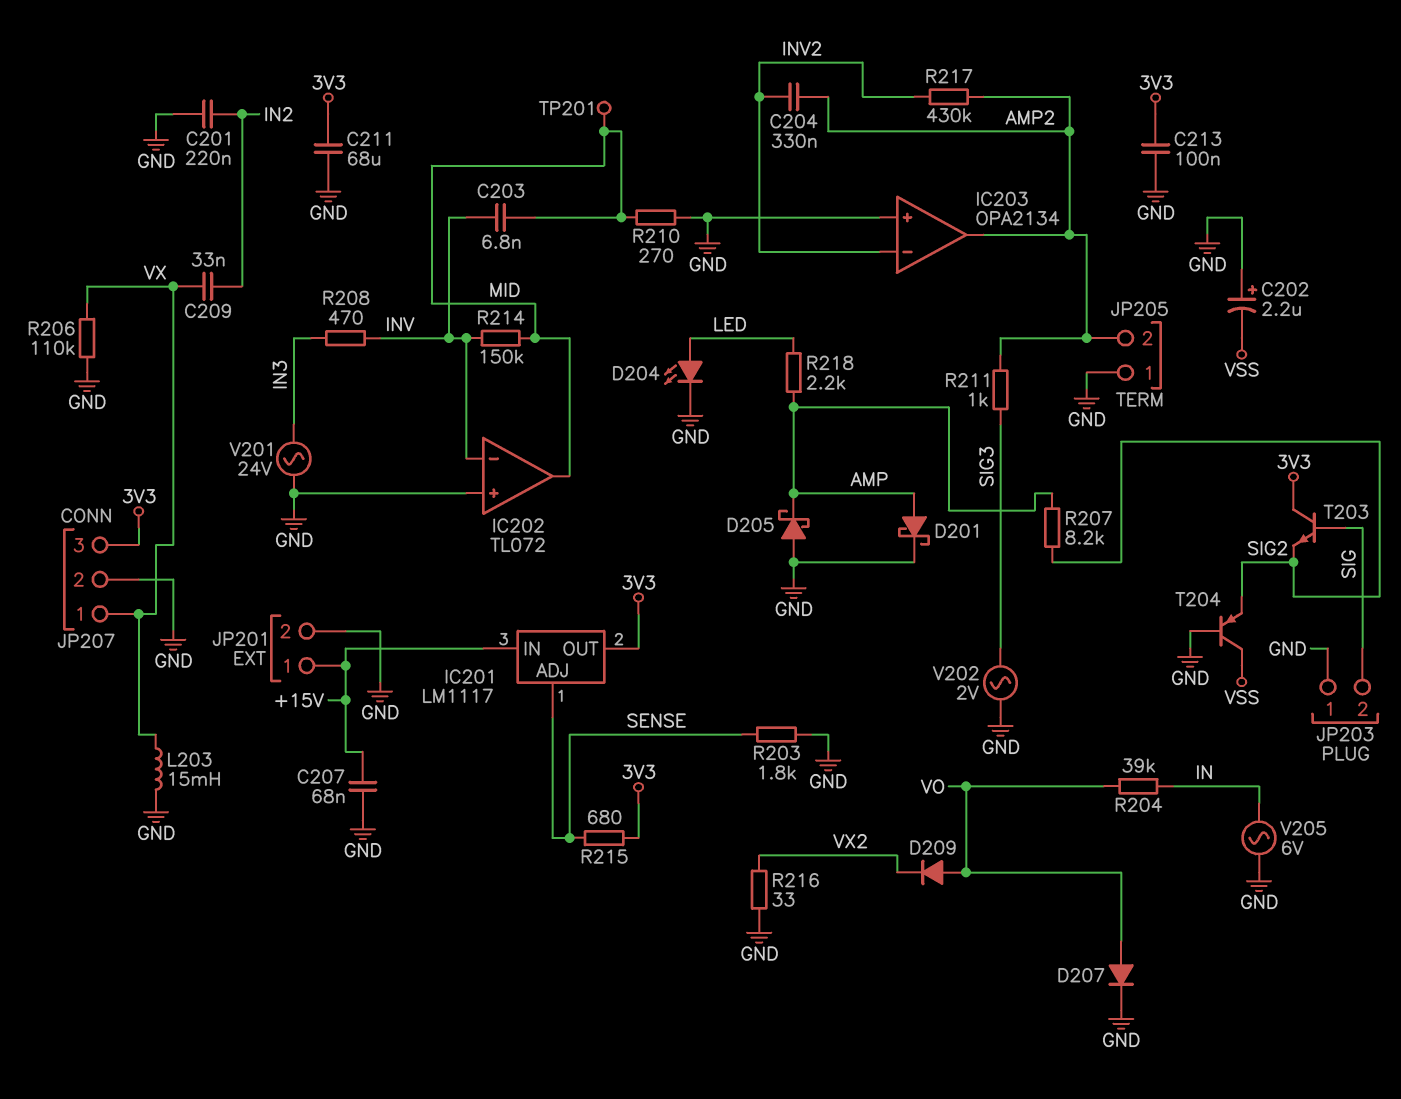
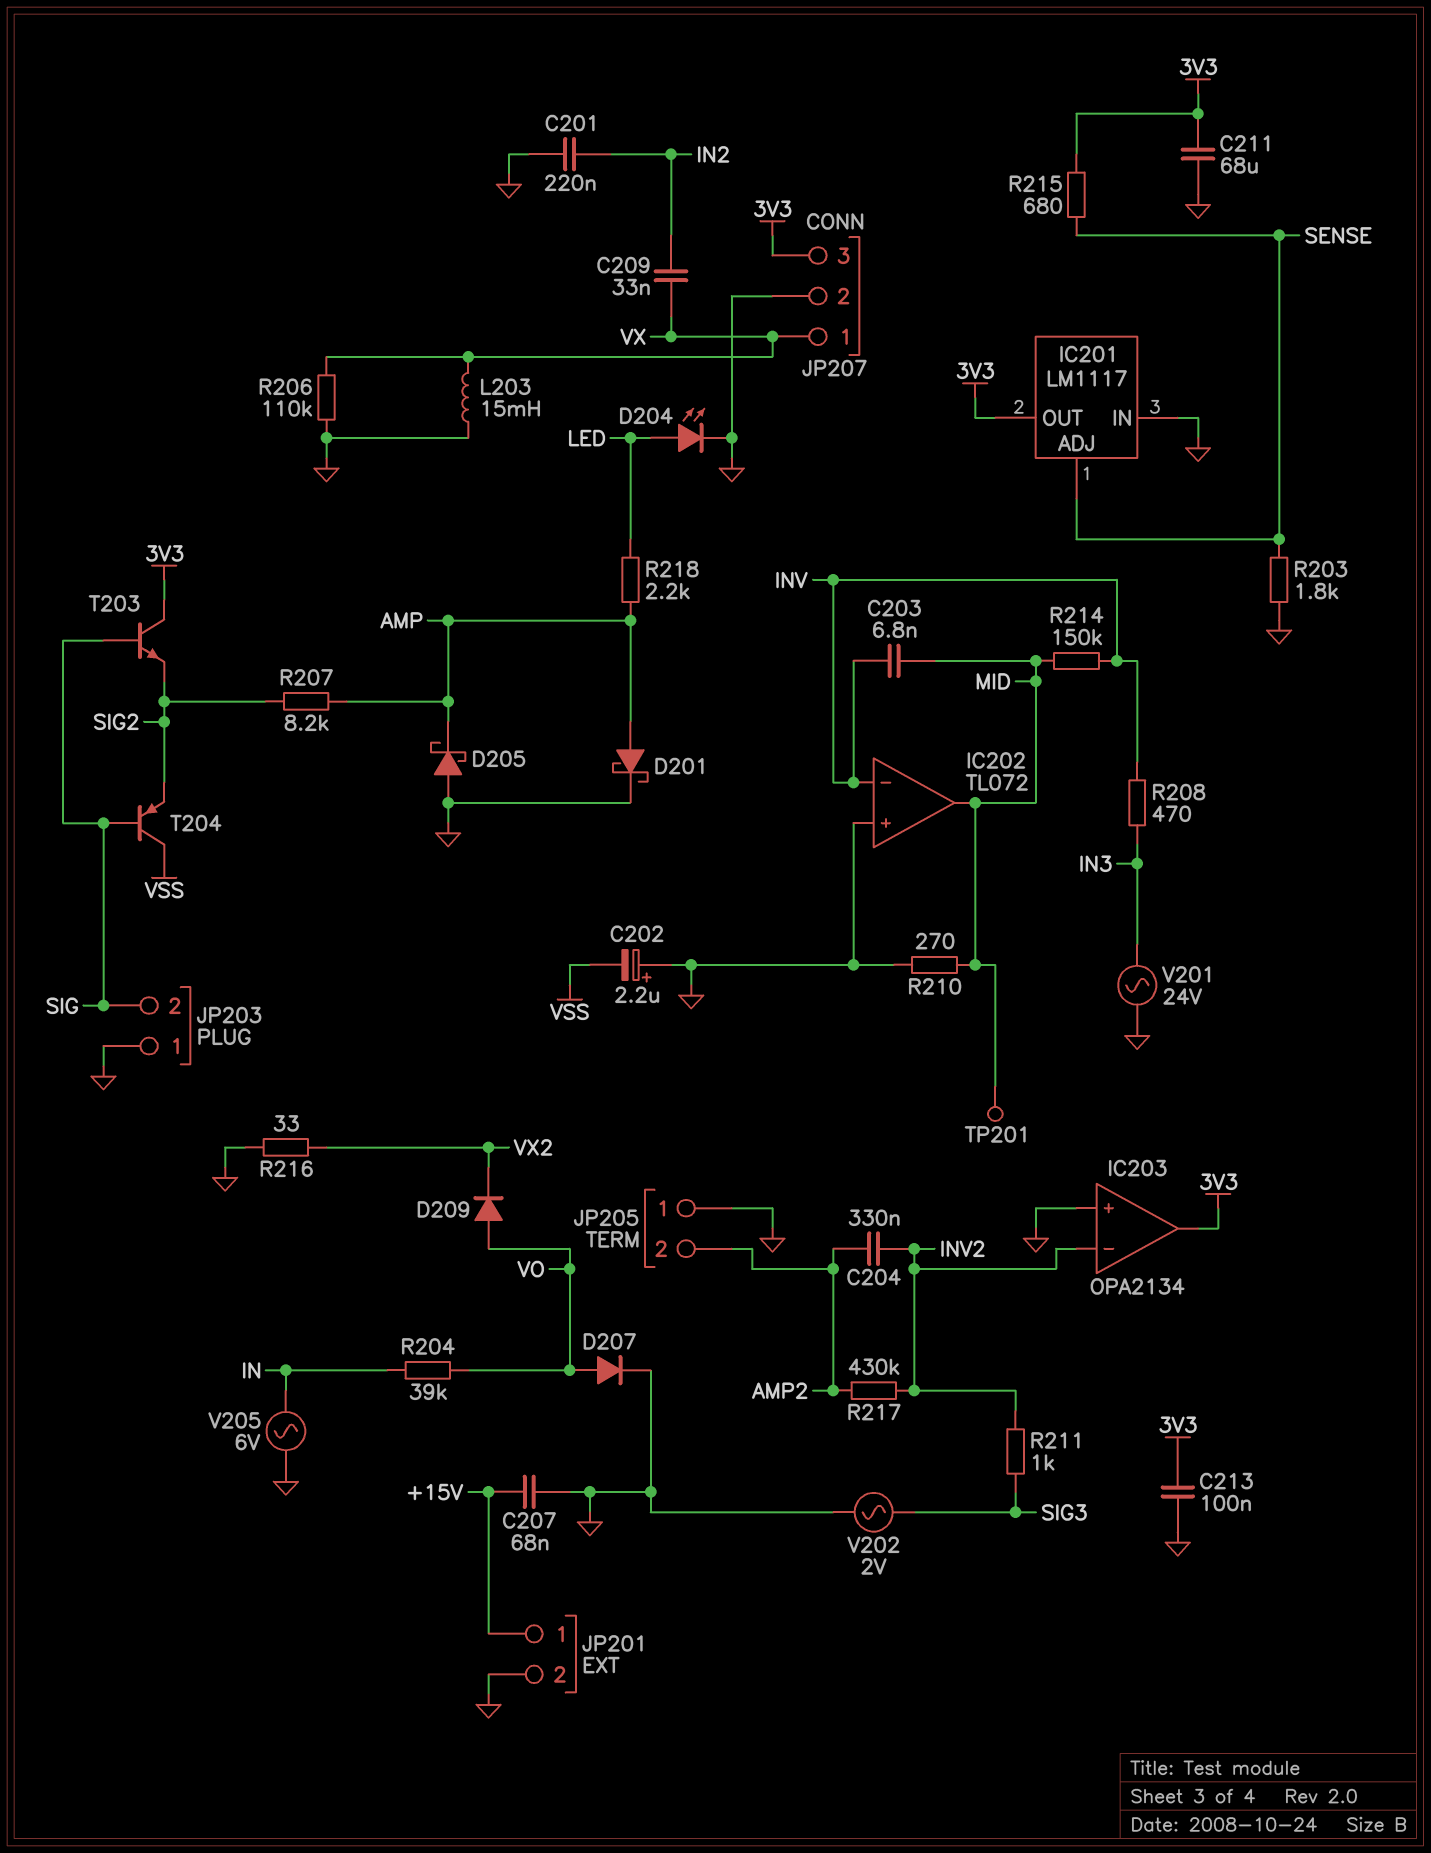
IC201 pin IN: +15V -> GND
IC203 pin out: AMP2 -> 3V3
R211: 1k (AMP2, SIG3) -> 1k (INV2, SIG3)
T204: PNP (B GND, C VSS, E SIG2) -> PNP (B SIG, C VSS, E SIG2)

